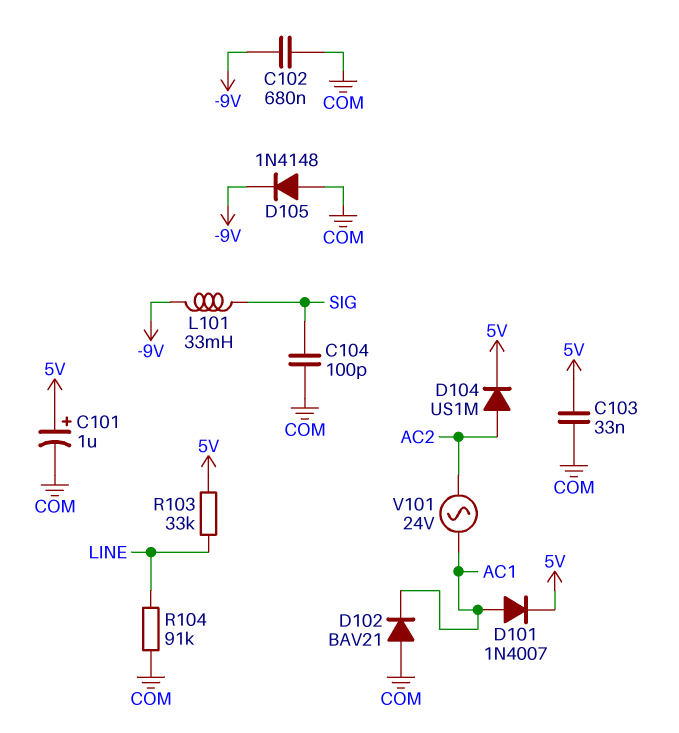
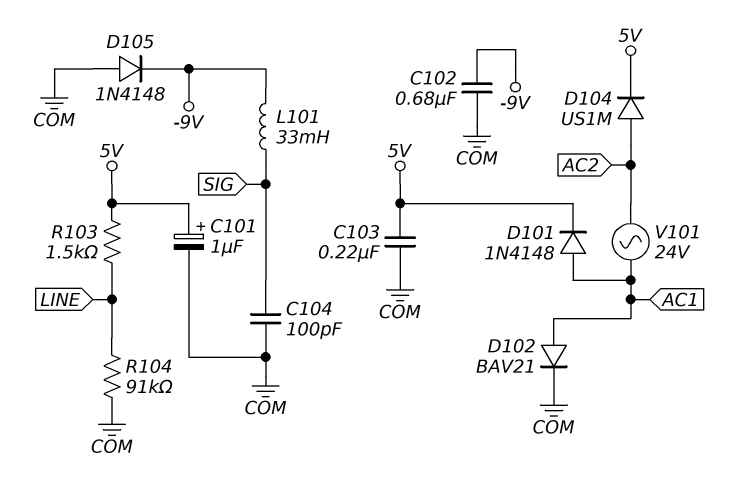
C103: 33nF (5V, COM) -> 220nF (5V, COM)
D101: diode 1N4007 (A AC1, K 5V) -> diode 1N4148 (A AC1, K 5V)
D102: diode BAV21 (A COM, K AC1) -> diode BAV21 (A AC1, K COM)
R103: 33k (5V, LINE) -> 1.5k (5V, LINE)

